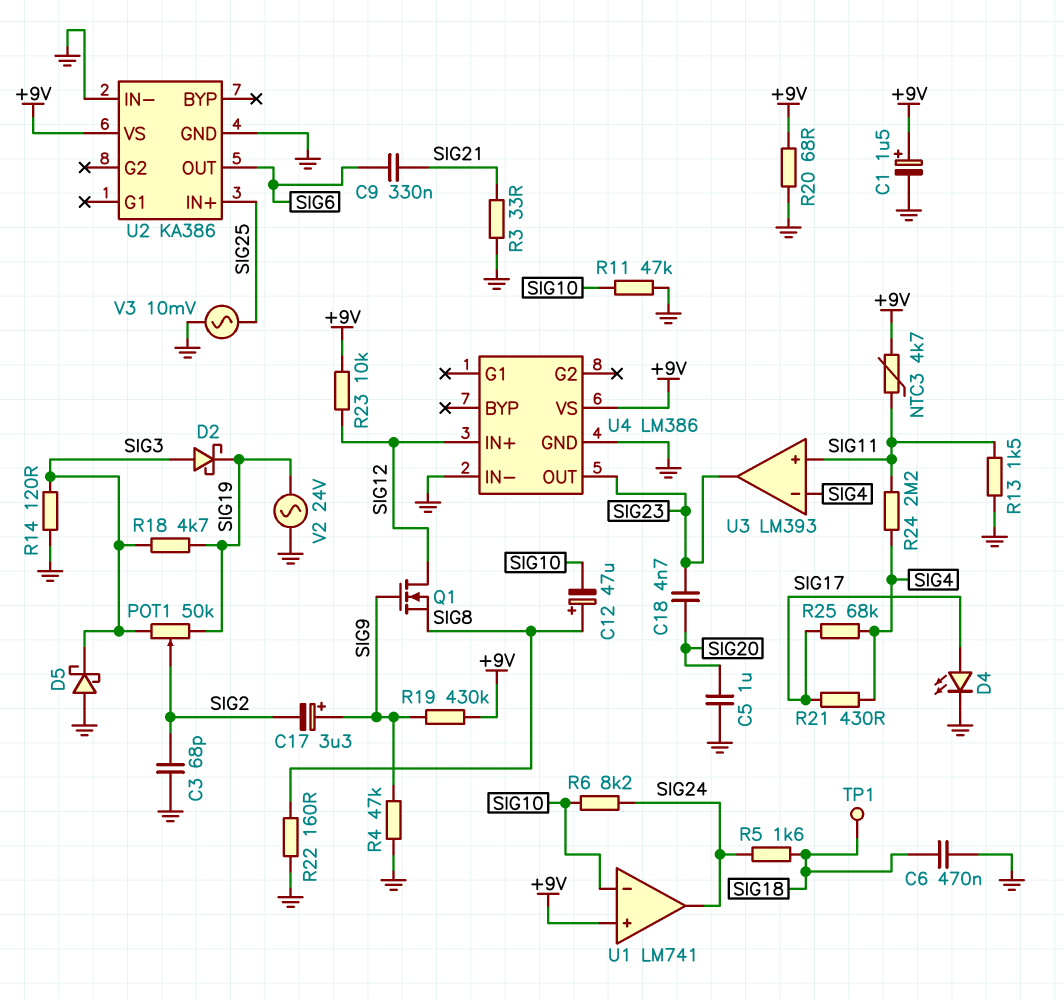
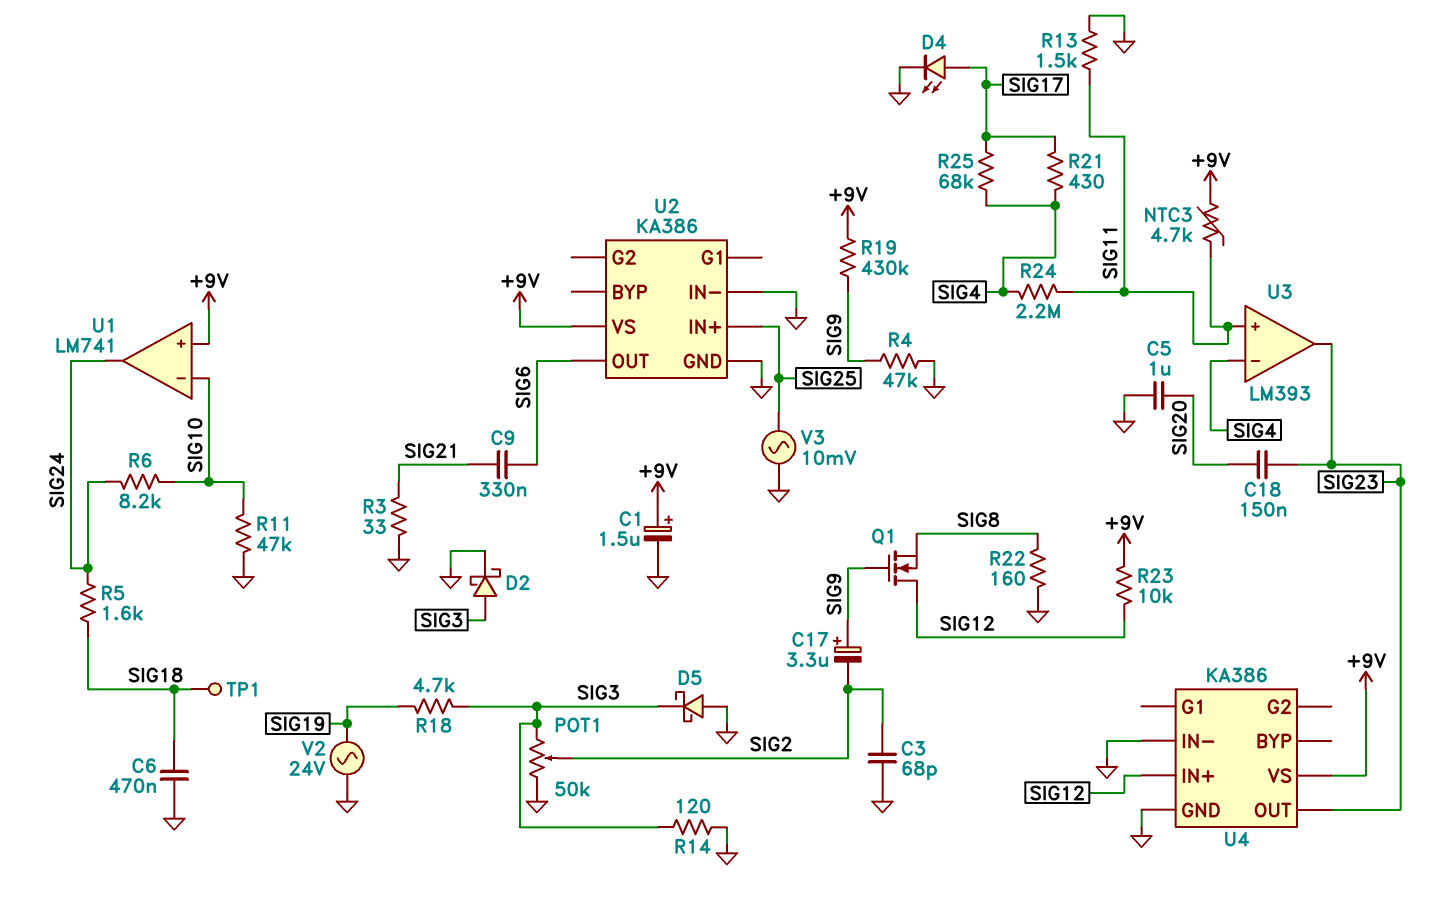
C12: 47uF (plus SIG8, minus SIG10) -> none
C18: 4.7nF (SIG20, SIG23) -> 150nF (SIG20, SIG23)
D2: schottky (A SIG3, K SIG19) -> schottky (A SIG3, K GND)
POT1: 50k (SIG3, SIG19, wiper SIG2) -> 50k (GND, SIG3, wiper SIG2)
R20: 68 (+9V, GND) -> none
U4: LM386 -> KA386

